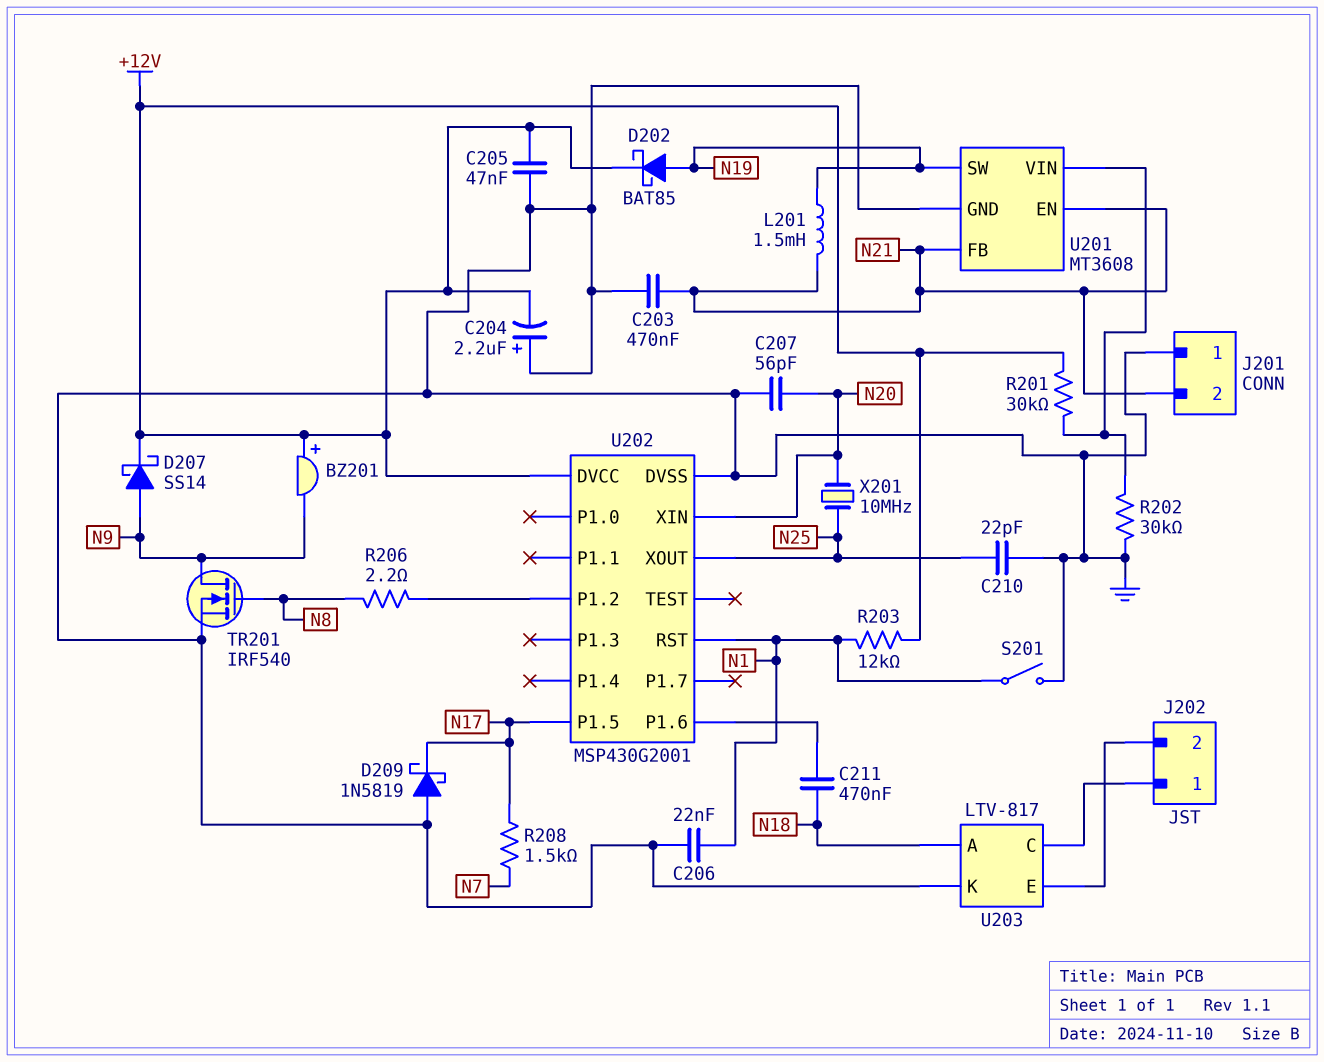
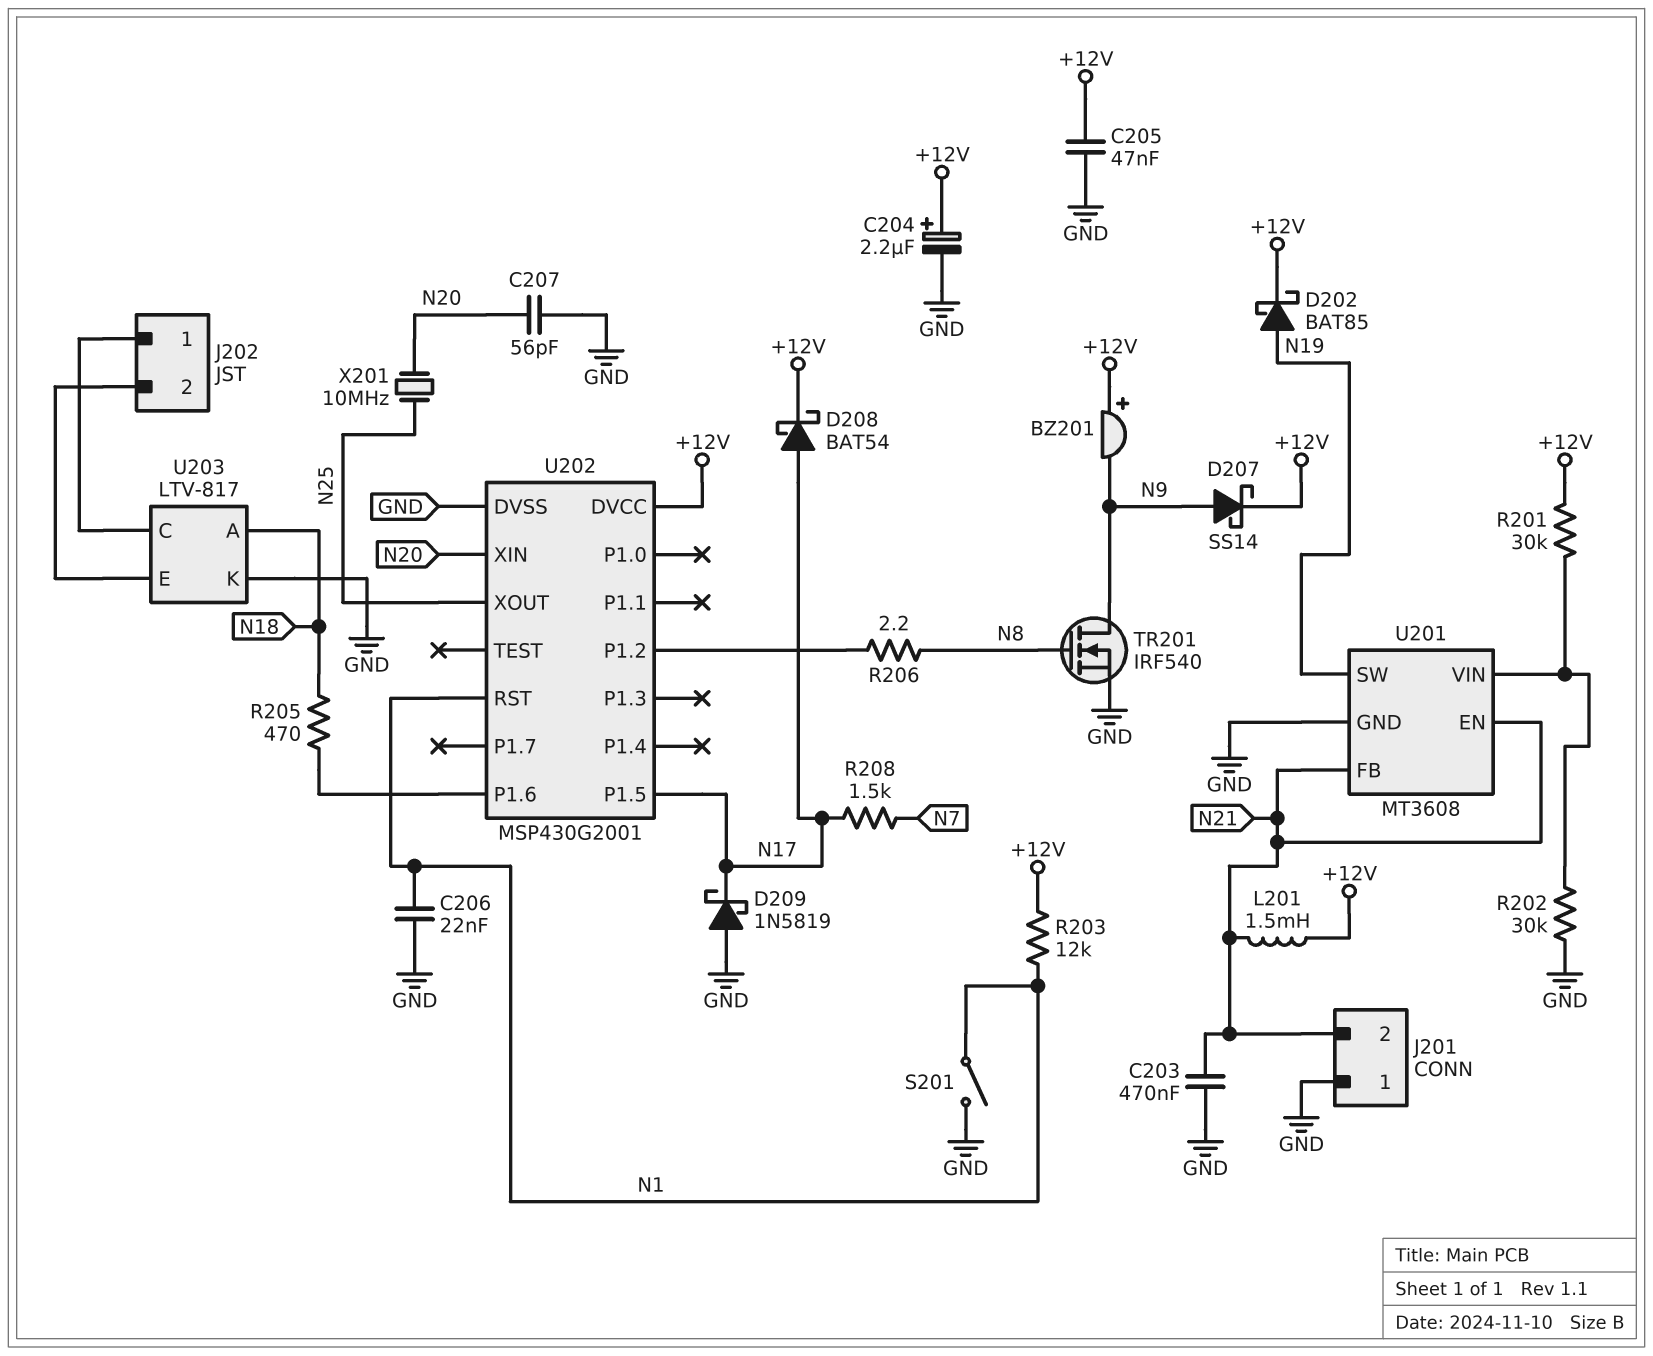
C204: 2.2uF (plus GND, minus +12V) -> 2.2uF (plus +12V, minus GND)
C210: 22pF (GND, N25) -> none
C211: 470nF (N18, U202/P1.6) -> none
D208: none -> schottky BAT54 (A N17, K +12V)
L201: 1.5mH (N19, N21) -> 1.5mH (+12V, N21)
R205: none -> 470 (N18, U202/P1.6)

